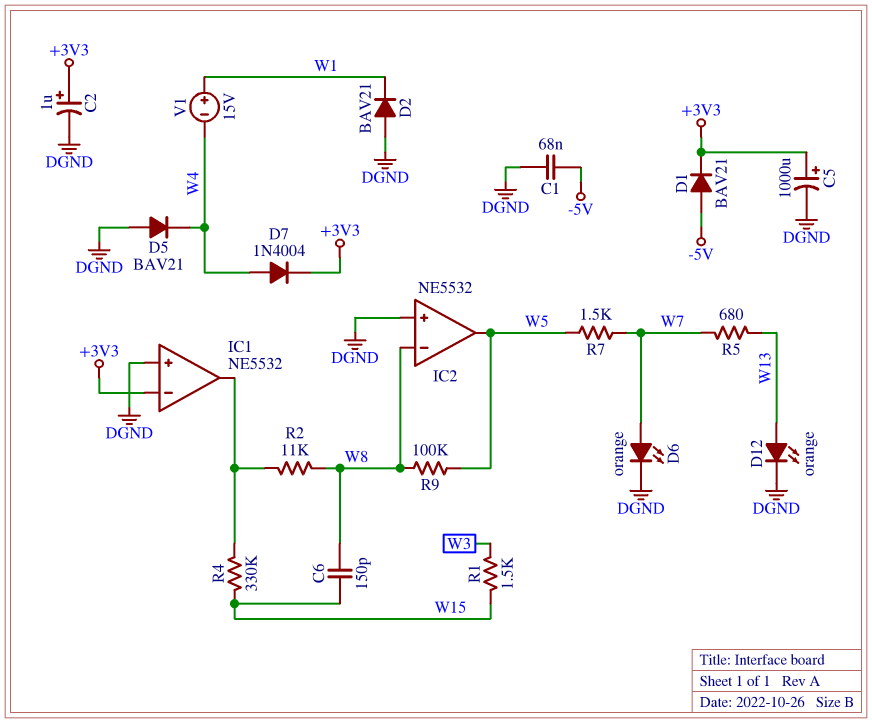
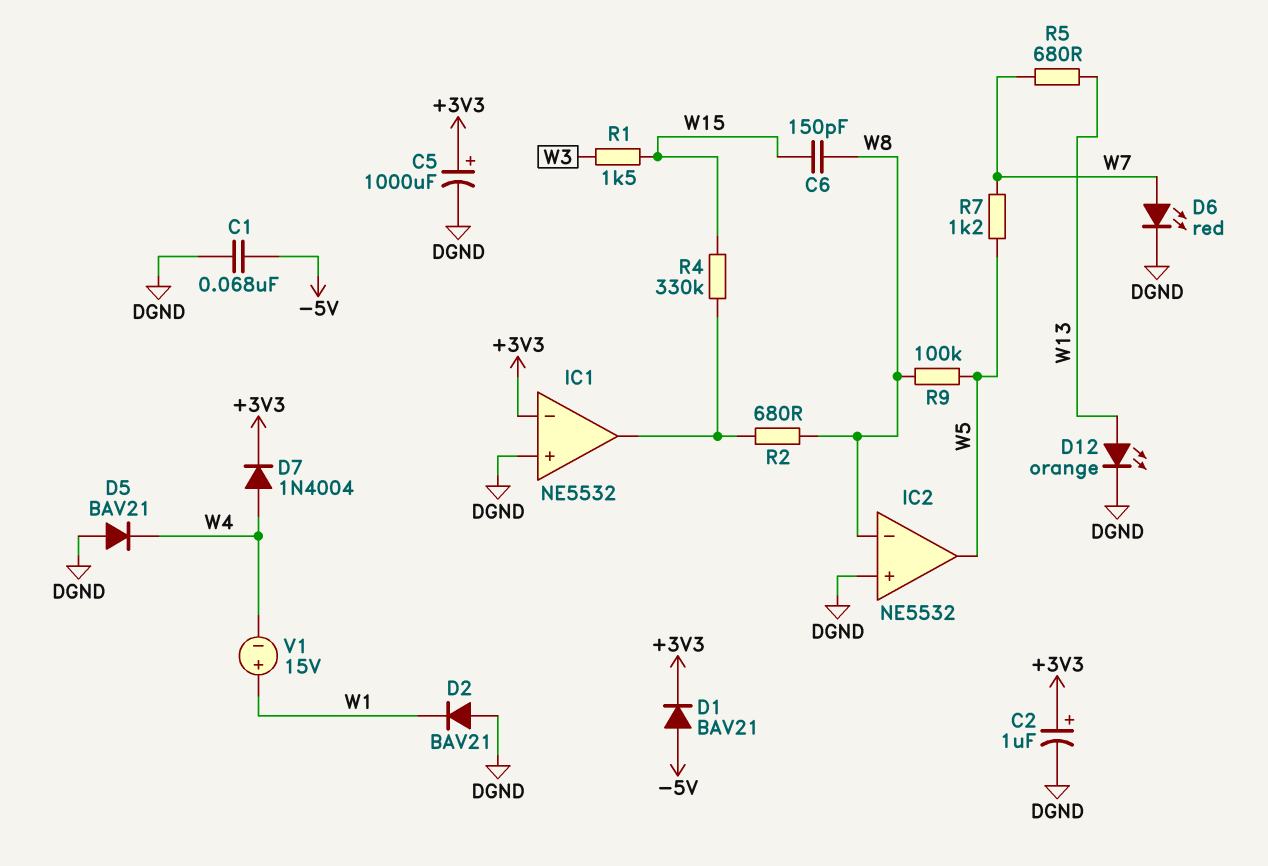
D6: LED orange (A W7, K DGND) -> LED red (A W7, K DGND)
R2: 11k (IC1/out, W8) -> 680 (IC1/out, W8)
R7: 1.5k (W5, W7) -> 1.2k (W5, W7)

